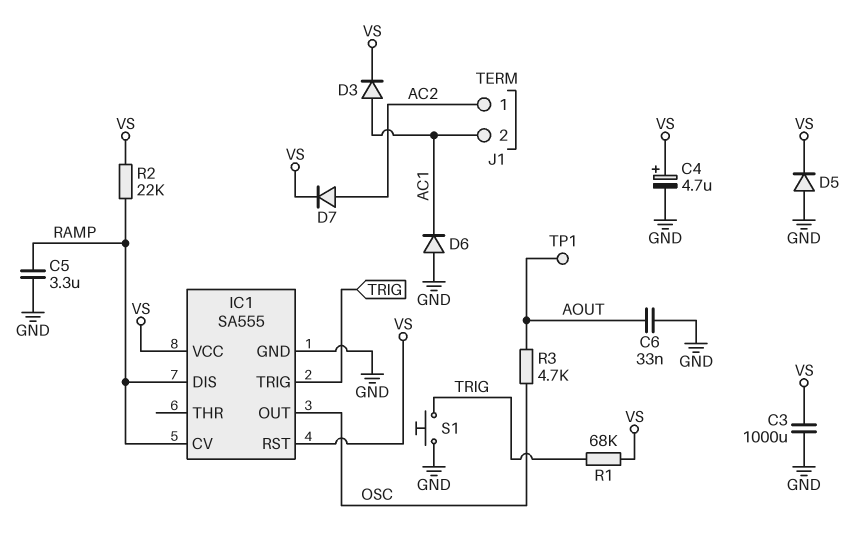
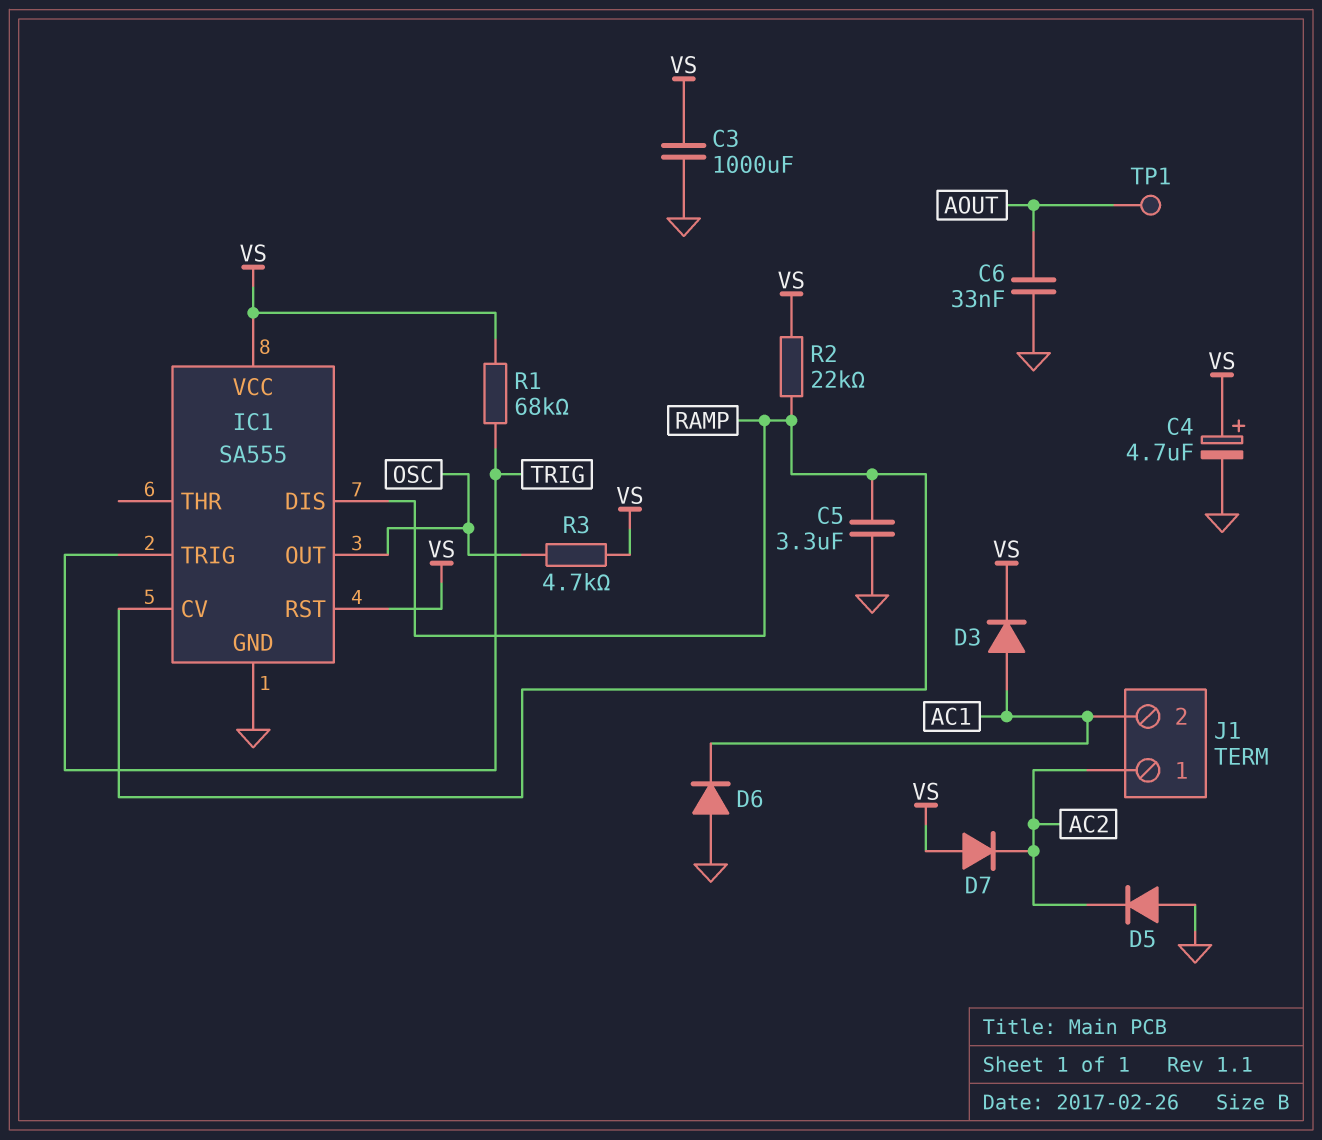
D5: diode (A GND, K VS) -> diode (A GND, K AC2)
D7: diode (A AC2, K VS) -> diode (A VS, K AC2)
R3: 4.7k (AOUT, OSC) -> 4.7k (OSC, VS)
S1: button (GND, TRIG) -> none

